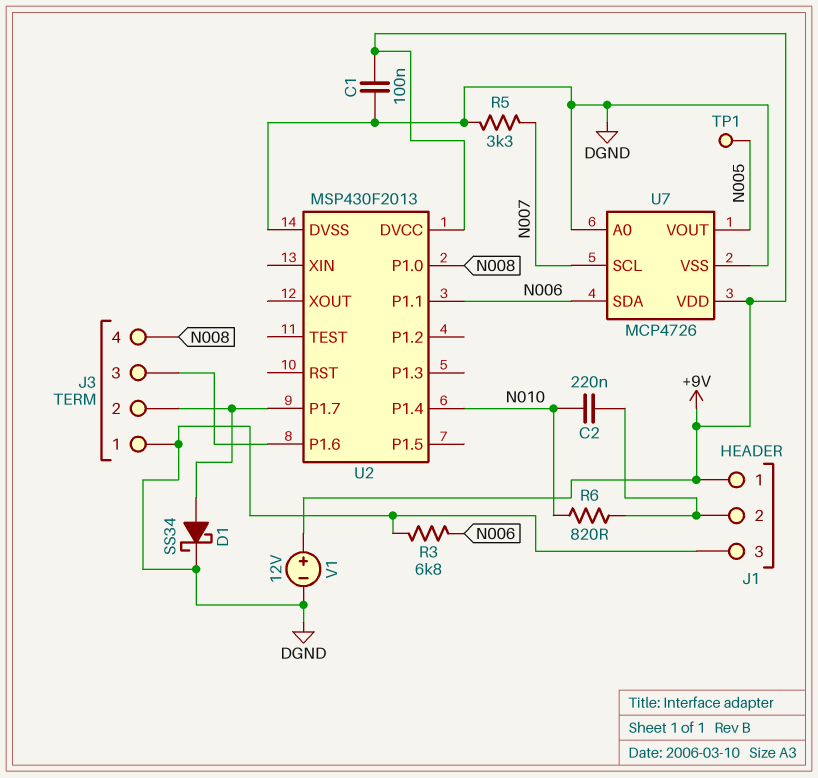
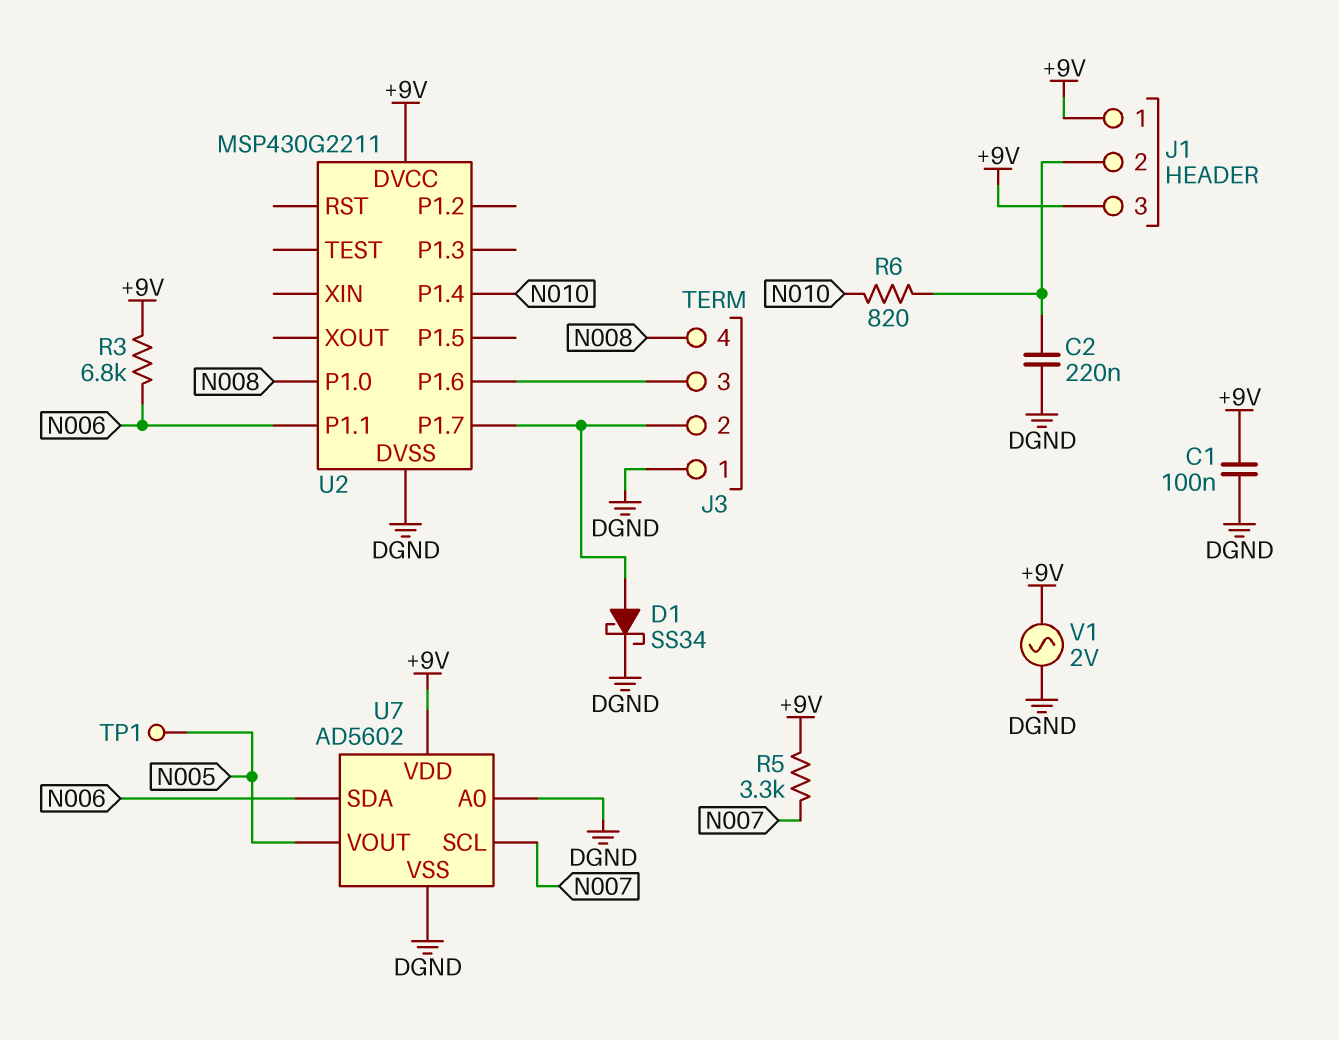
C2: 220nF (J1/2, N010) -> 220nF (DGND, J1/2)
J1 pin 3: DGND -> +9V
R3: 6.8k (DGND, N006) -> 6.8k (+9V, N006)
R5: 3.3k (DGND, N007) -> 3.3k (+9V, N007)
U2: MSP430F2013 -> MSP430G2211
U7: MCP4726 -> AD5602
V1: 12V (plus +9V, minus DGND) -> AC 2V (+9V, DGND)

